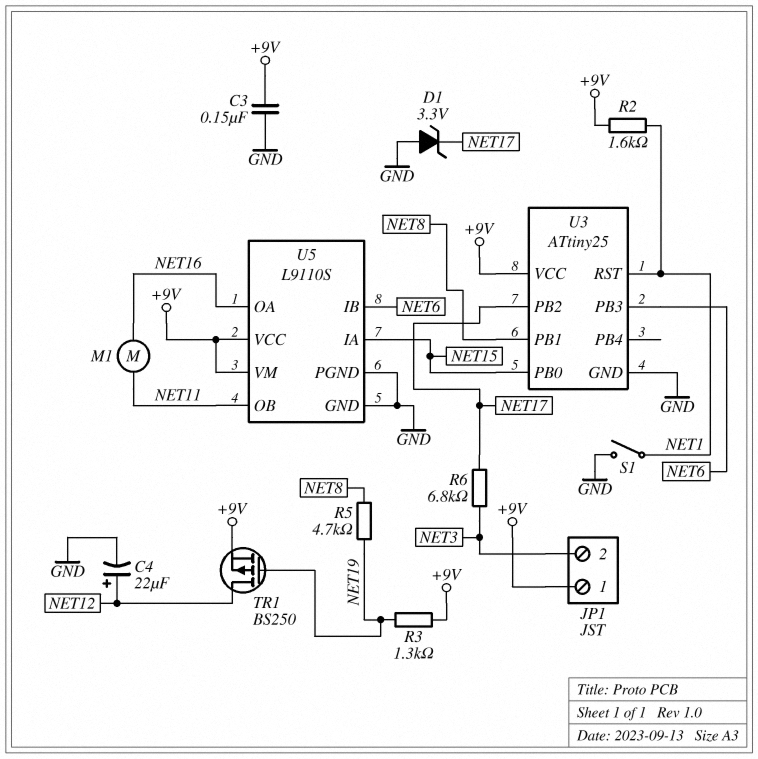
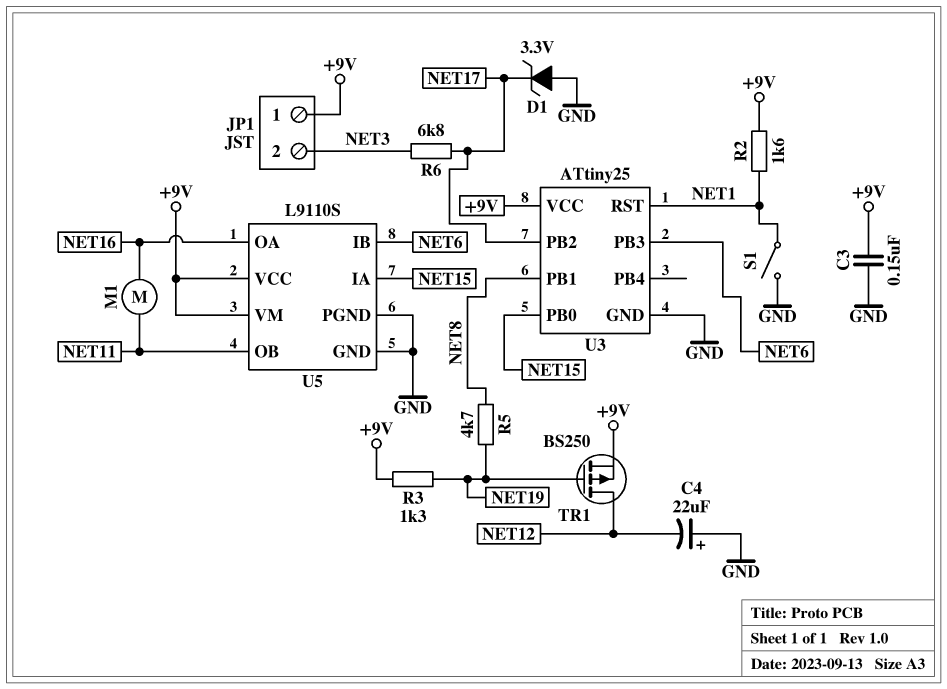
C4: 22uF (plus NET12, minus GND) -> 22uF (plus GND, minus NET12)

